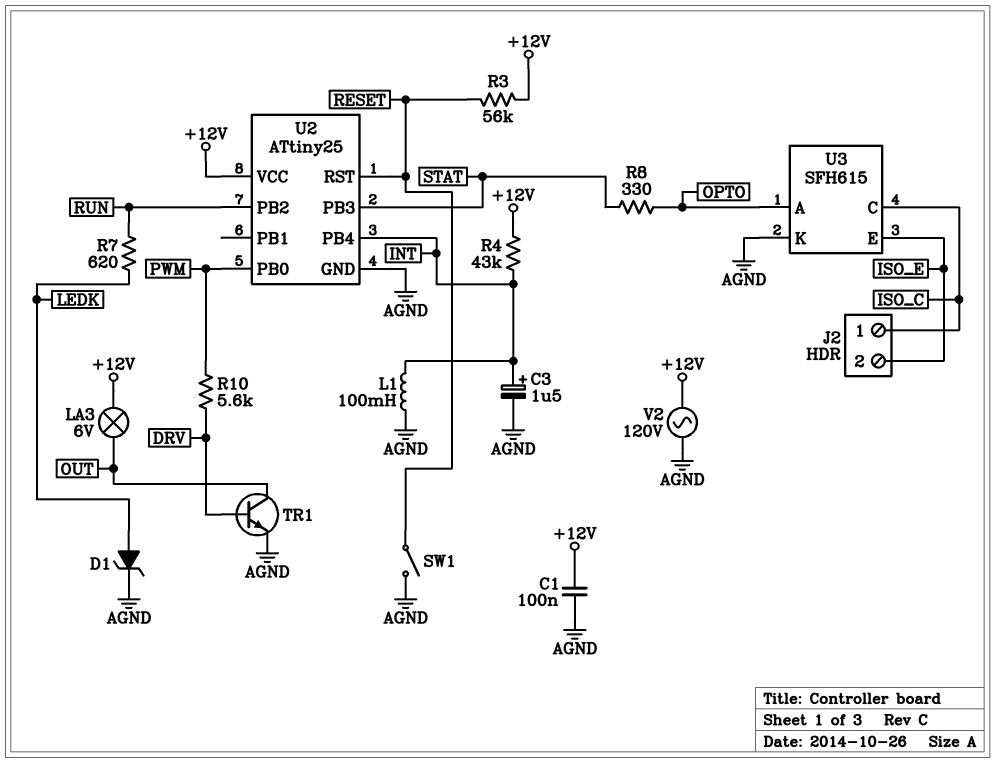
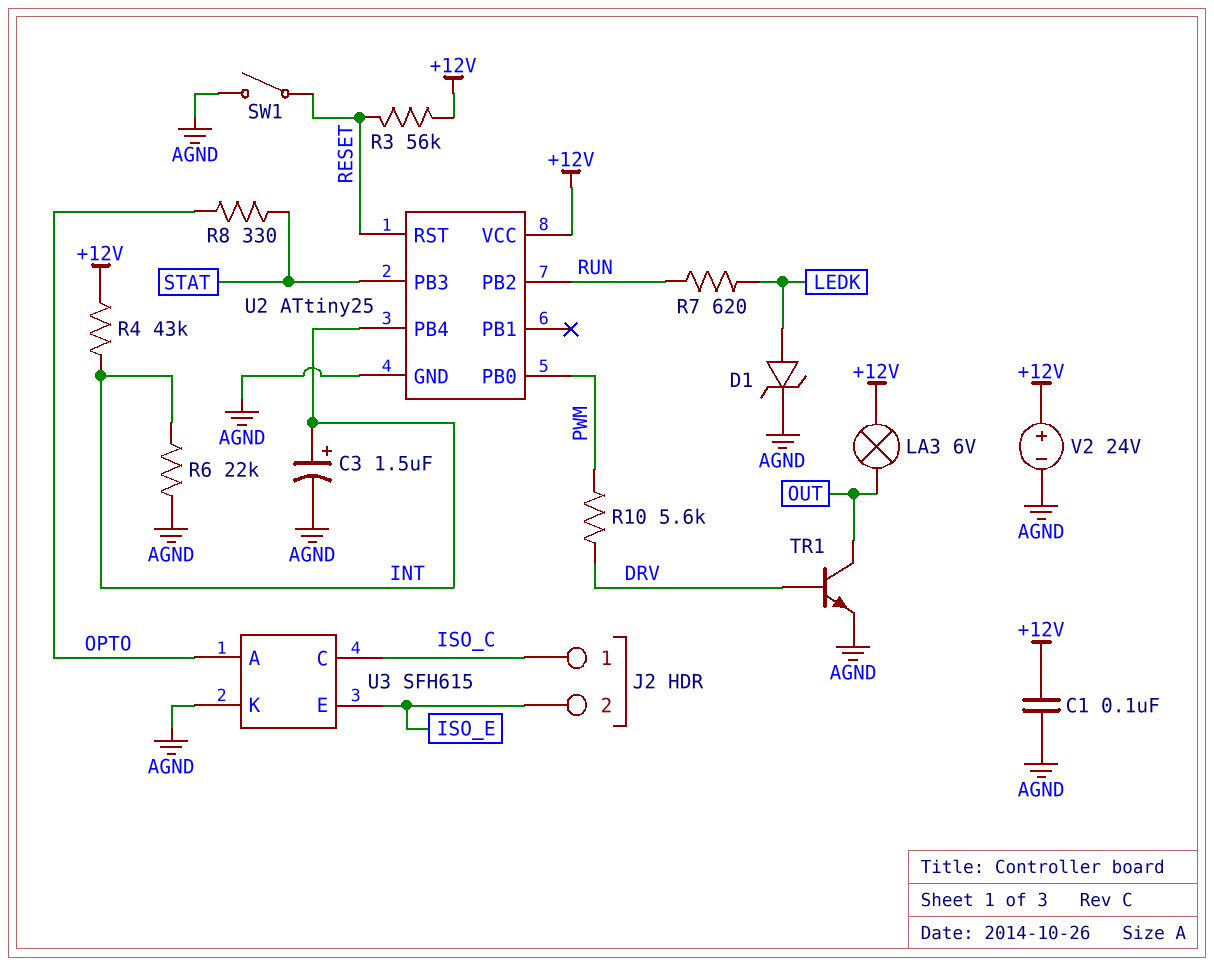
L1: 100mH (AGND, INT) -> none
R6: none -> 22k (AGND, INT)
V2: AC 120V (+12V, AGND) -> 24V (plus +12V, minus AGND)

